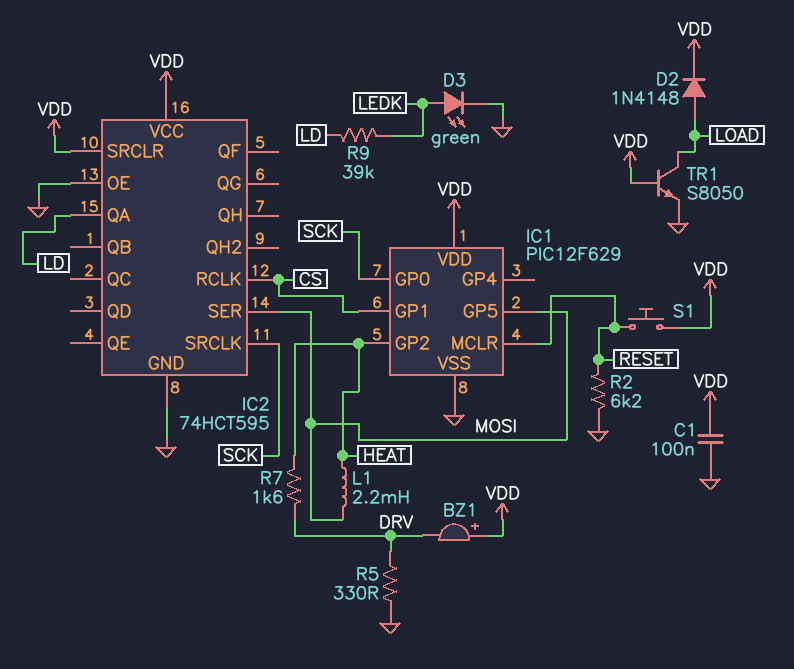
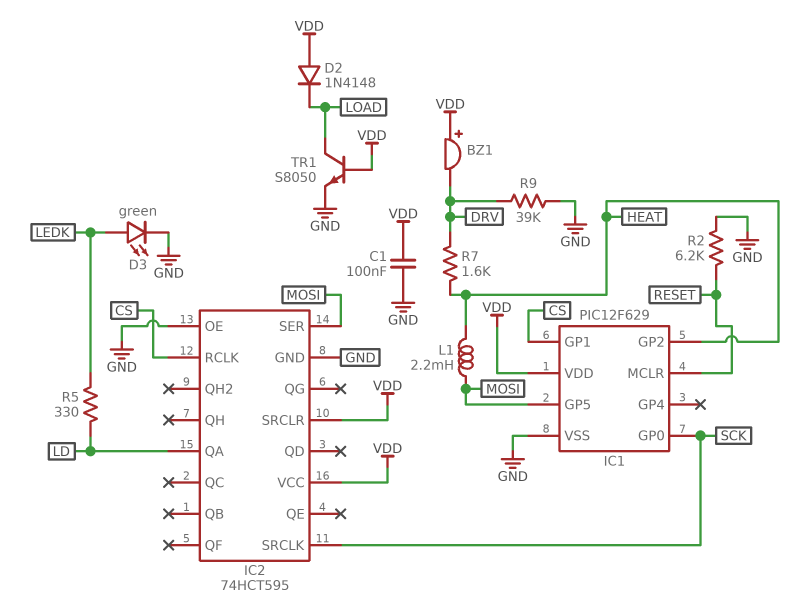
D2: diode 1N4148 (A LOAD, K VDD) -> diode 1N4148 (A VDD, K LOAD)
R5: 330 (DRV, GND) -> 330 (LD, LEDK)
R9: 39k (LD, LEDK) -> 39k (DRV, GND)
S1: button (RESET, VDD) -> none

